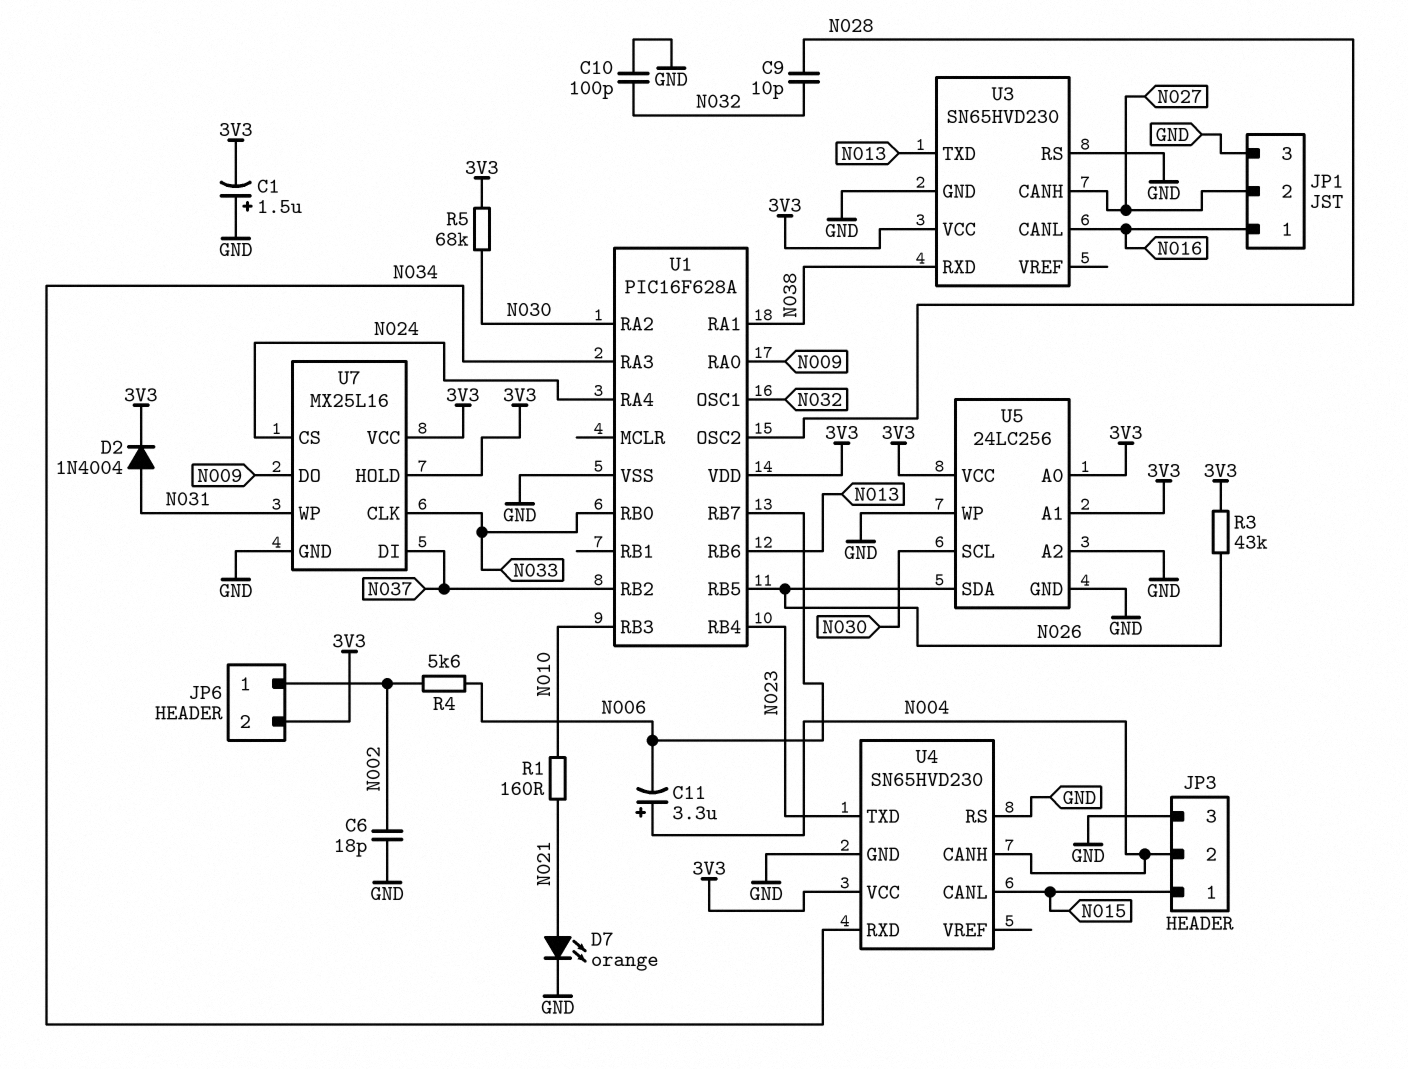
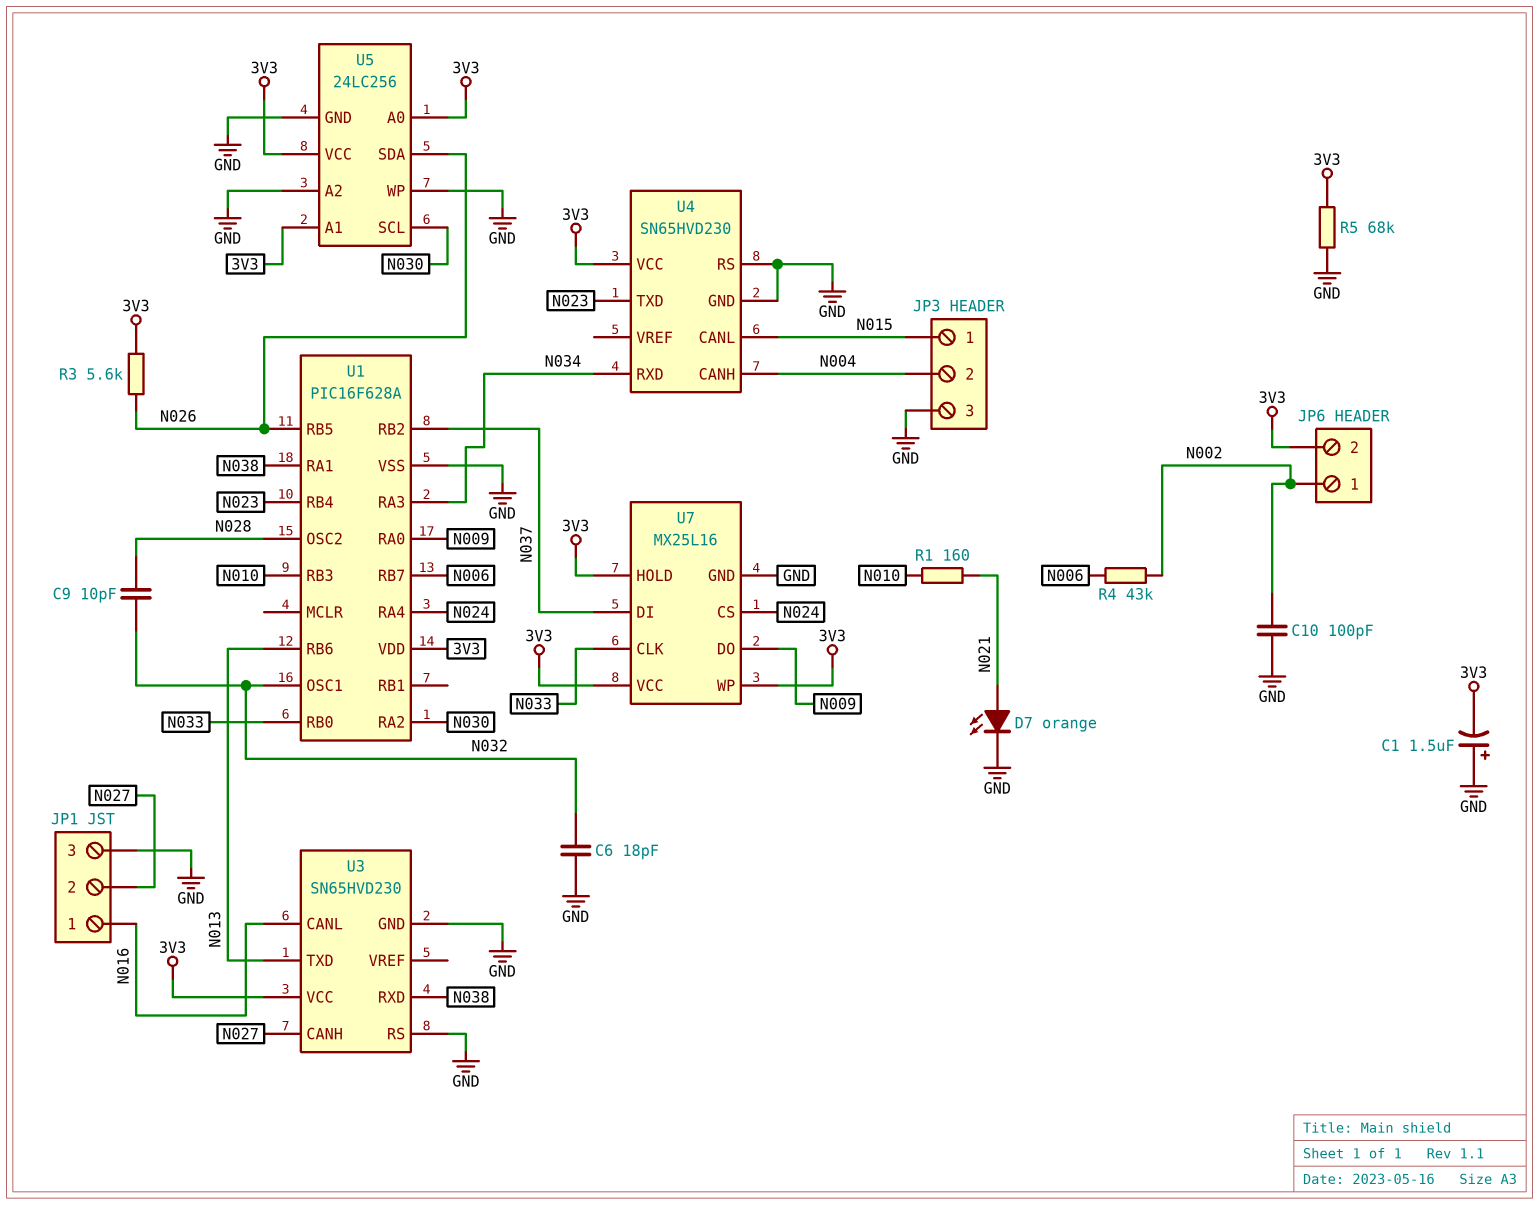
C6: 18pF (GND, N002) -> 18pF (GND, N032)
C10: 100pF (GND, N032) -> 100pF (GND, N002)
C11: 3.3uF (plus N004, minus N006) -> none
D2: diode 1N4004 (A N031, K 3V3) -> none
R3: 43k (3V3, N026) -> 5.6k (3V3, N026)
R4: 5.6k (N002, N006) -> 43k (N002, N006)
R5: 68k (3V3, N030) -> 68k (3V3, GND)
U7 pin WP: N031 -> 3V3

